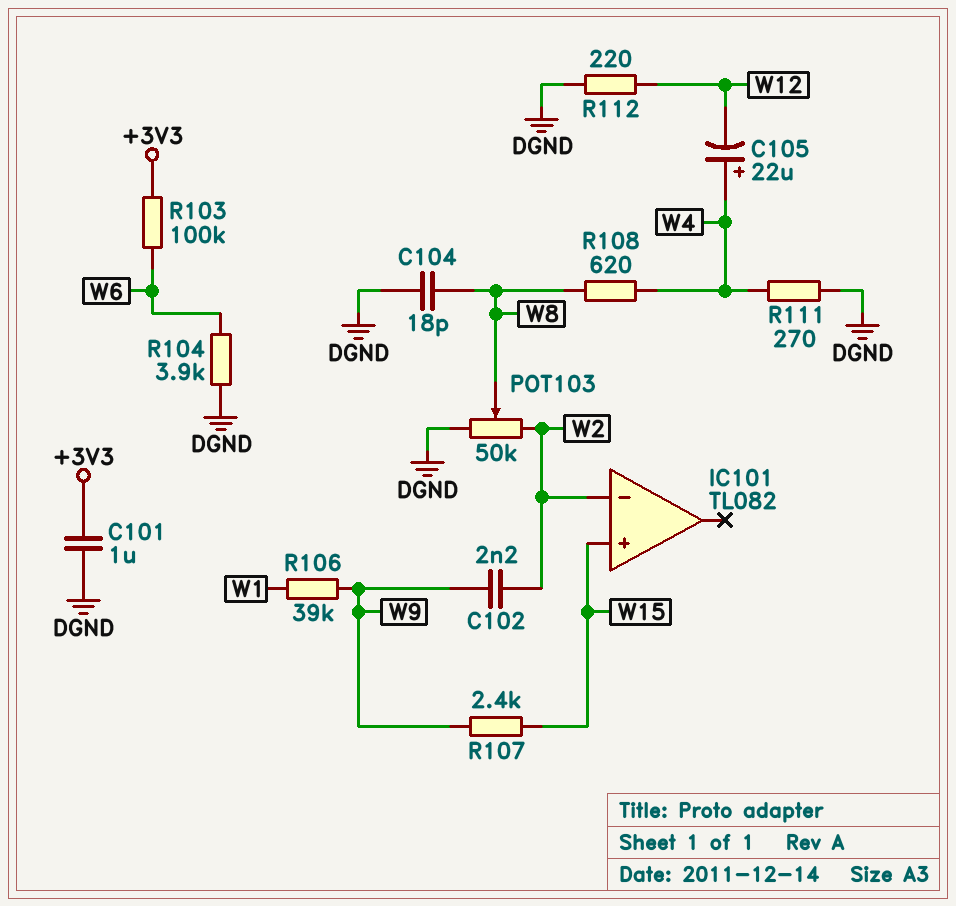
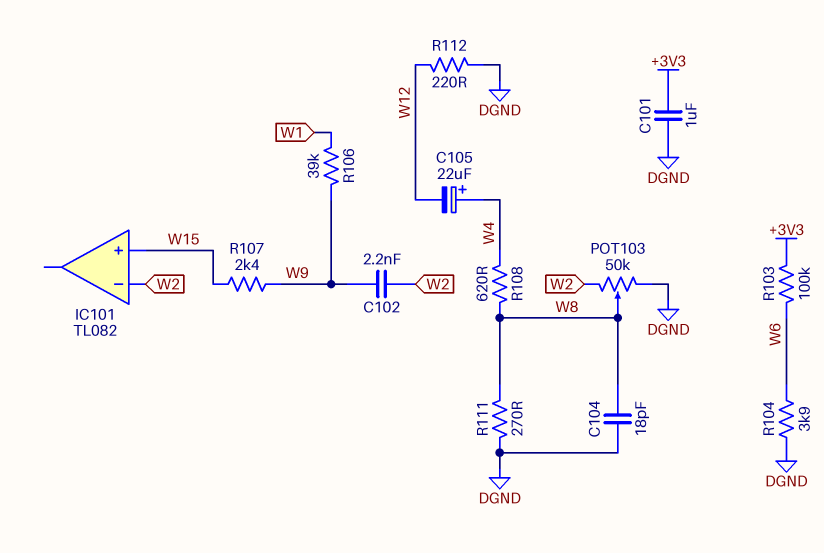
R111: 270 (DGND, W4) -> 270 (DGND, W8)

